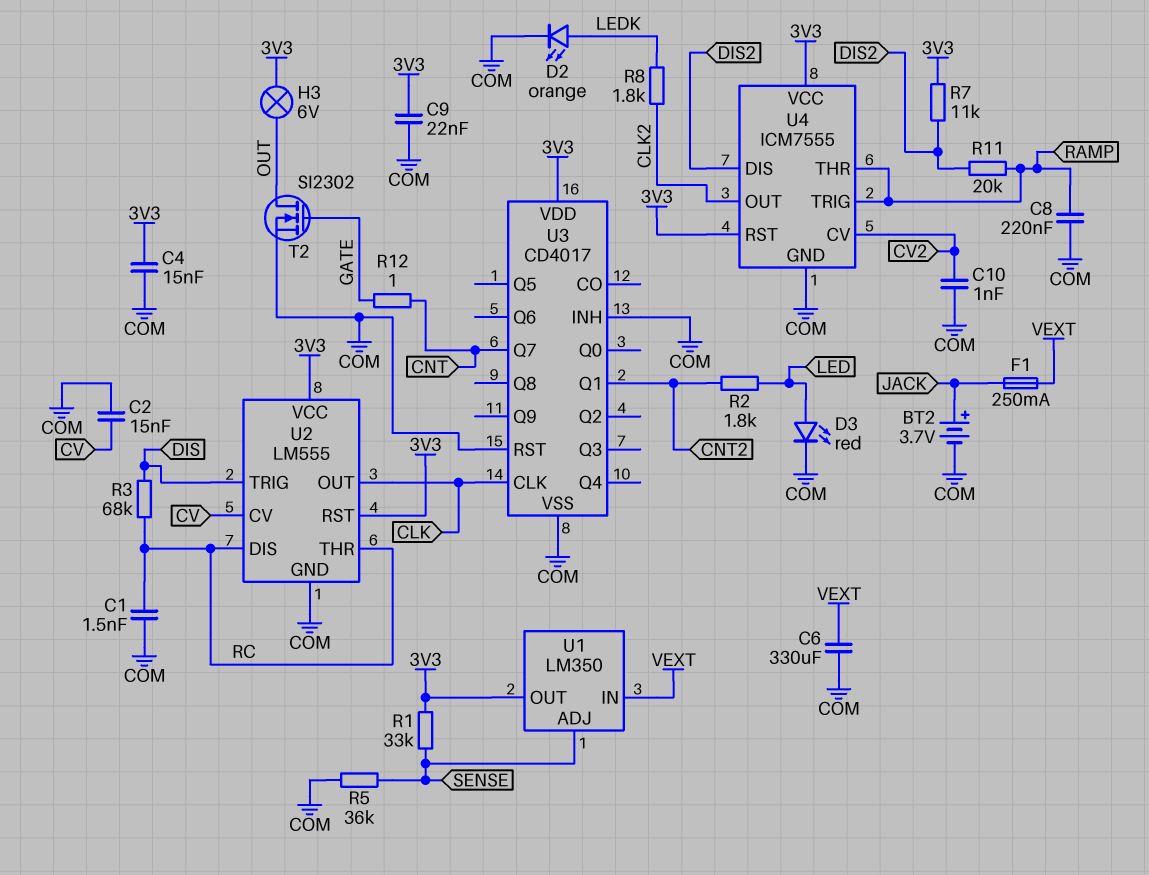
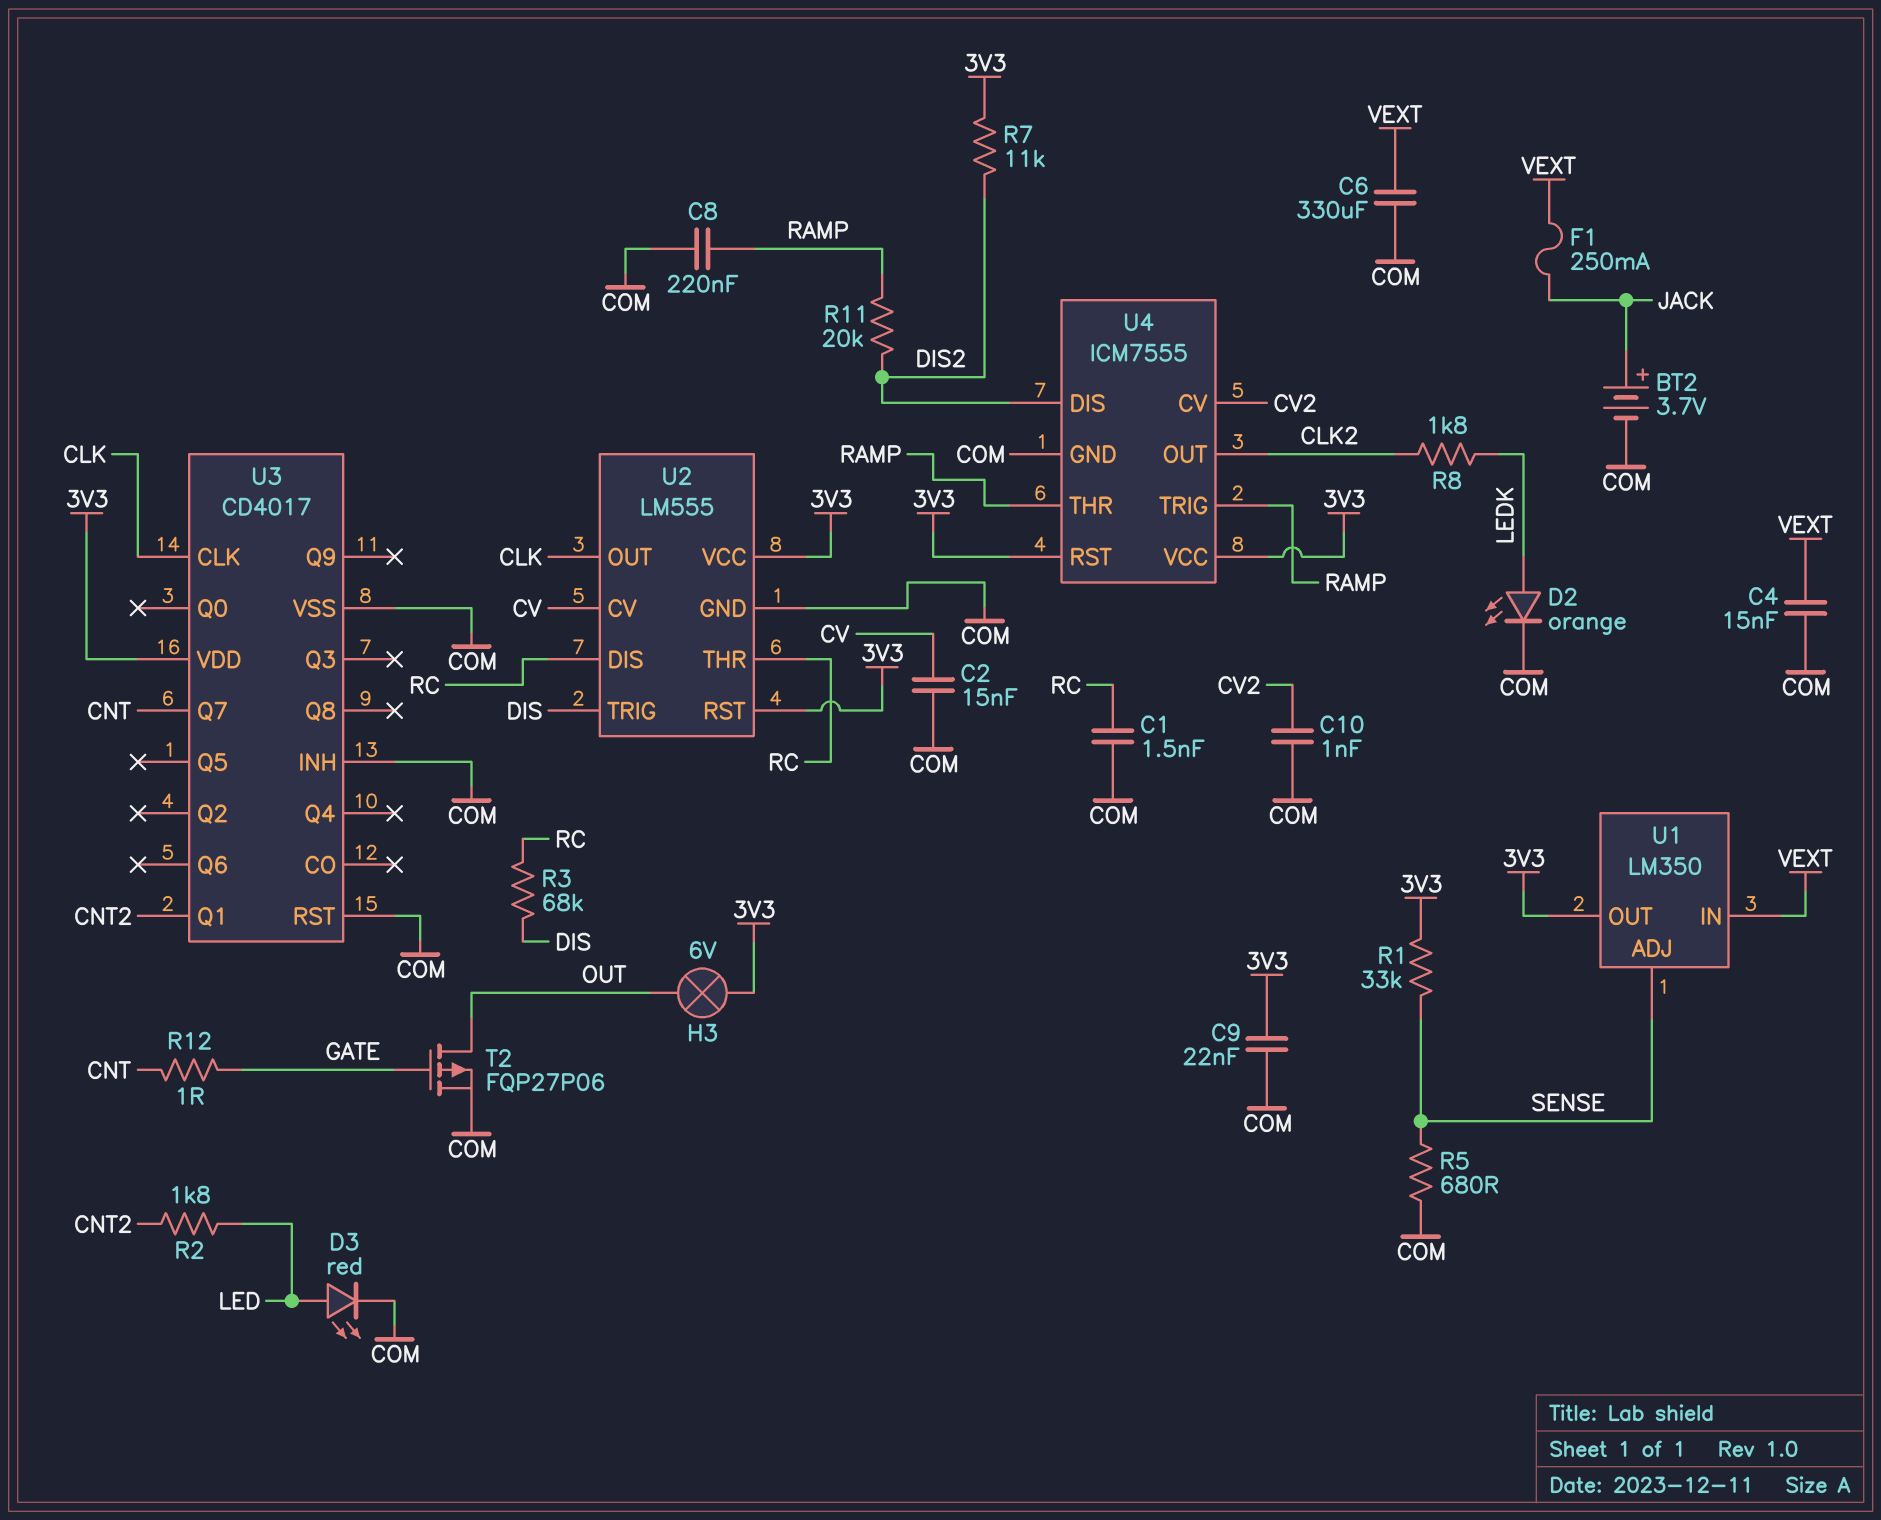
C4: 15nF (3V3, COM) -> 15nF (COM, VEXT)
R5: 36k (COM, SENSE) -> 680 (COM, SENSE)
T2: NMOS SI2302 (G GATE, D OUT, S COM) -> PMOS FQP27P06 (G GATE, D OUT, S COM)

